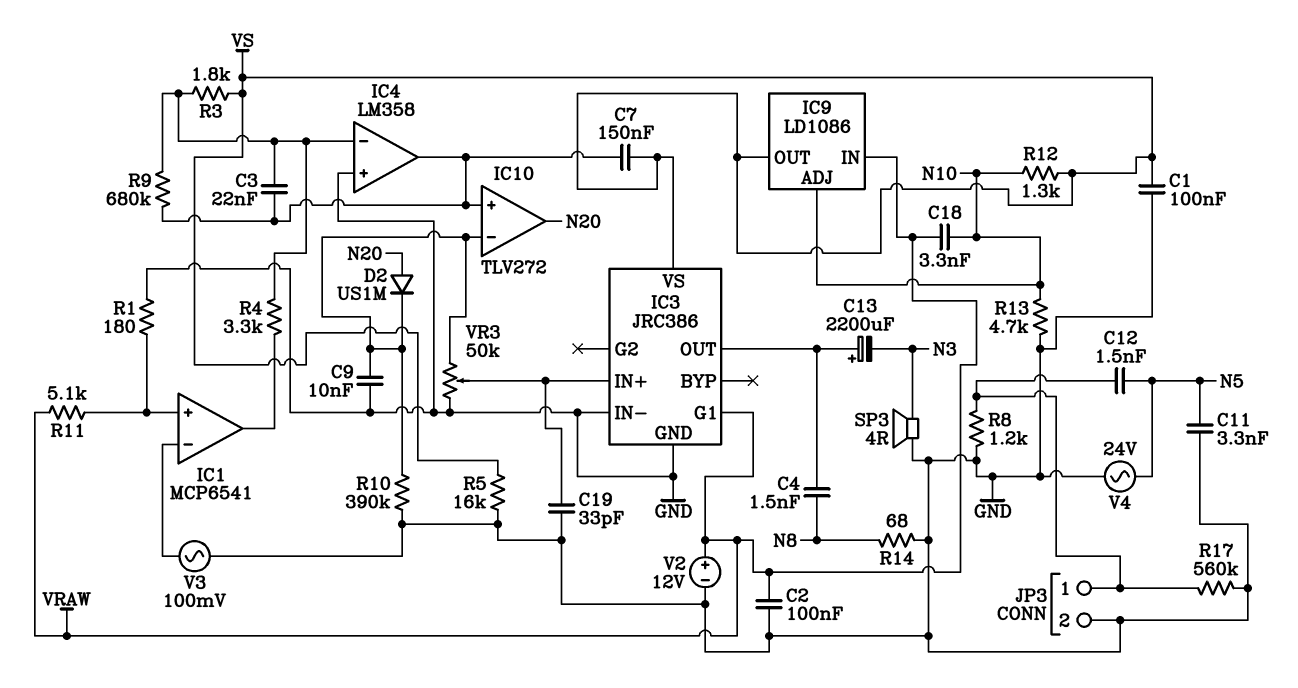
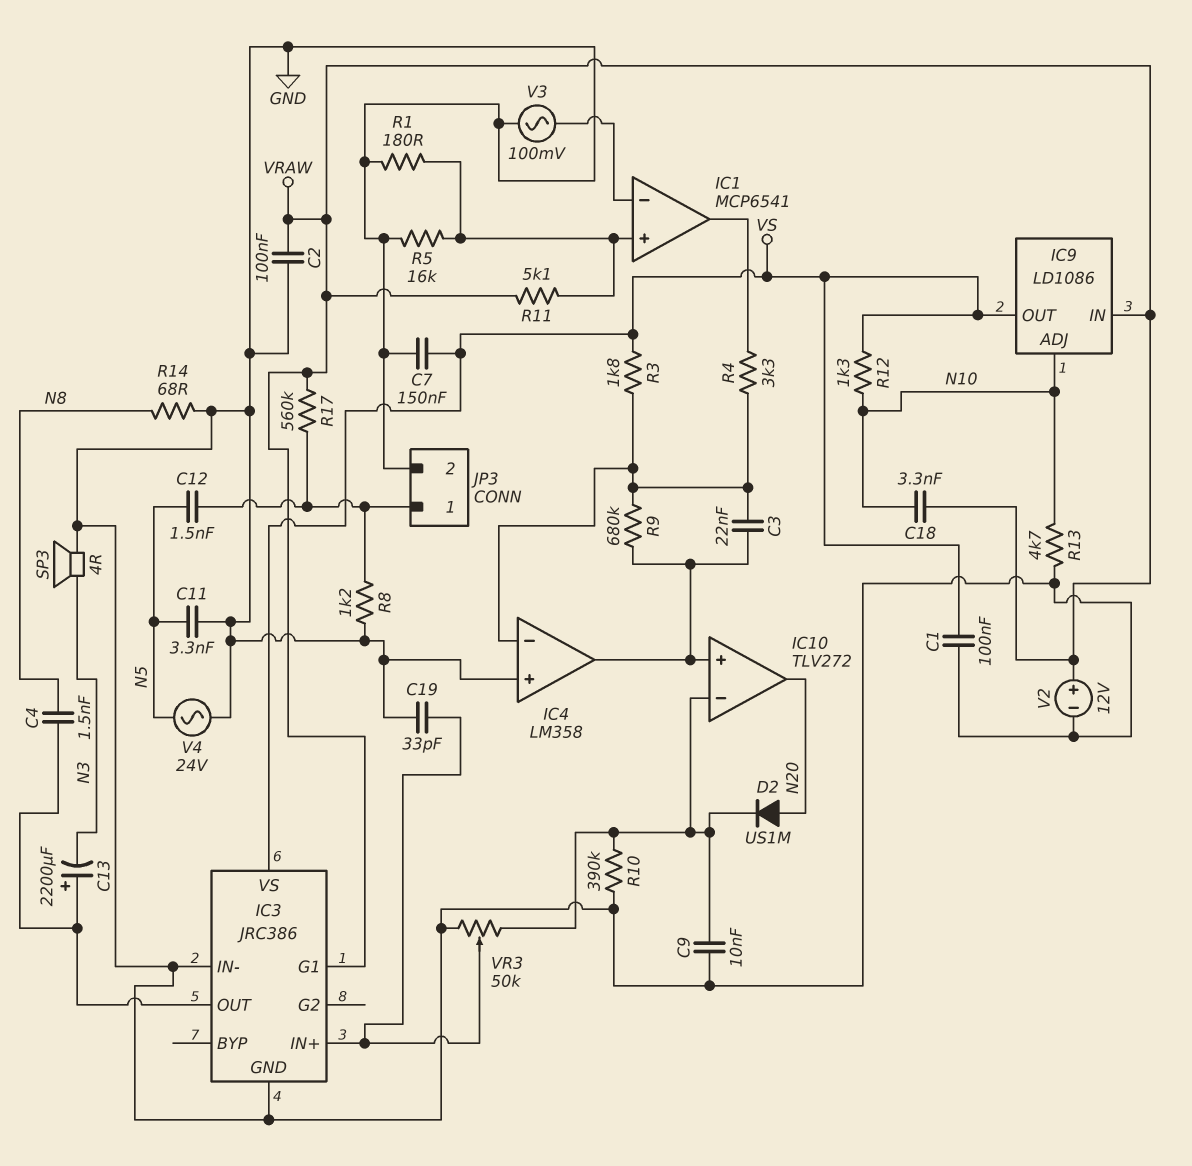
C7: 150nF (IC4/out, VS) -> 150nF (GND, VS)
R5: 16k (GND, VS) -> 16k (GND, IC1/in+)
R17: 560k (GND, JP3/1) -> 560k (JP3/1, VRAW)

